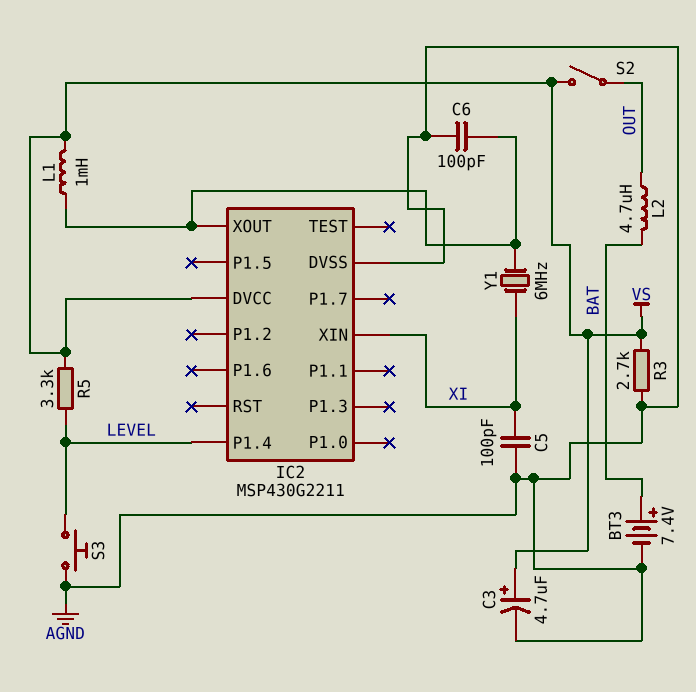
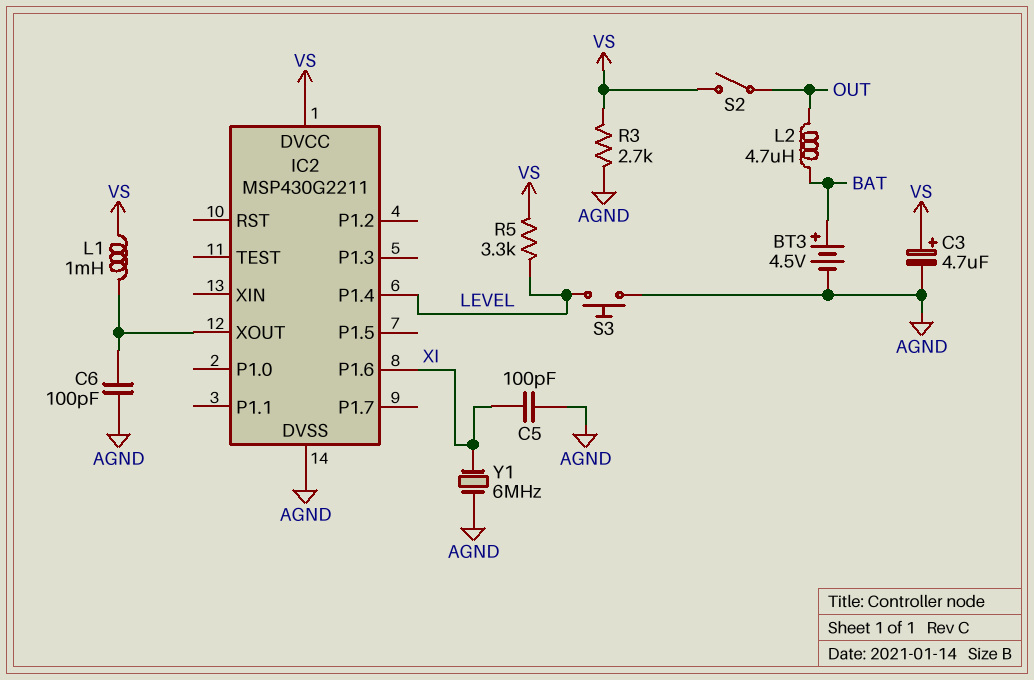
BT3: 7.4V (plus BAT, minus AGND) -> 4.5V (plus BAT, minus AGND)
IC2 pin P1.6: none -> XI
IC2 pin XIN: XI -> none
Y1: 6MHz (IC2/XOUT, XI) -> 6MHz (AGND, XI)

